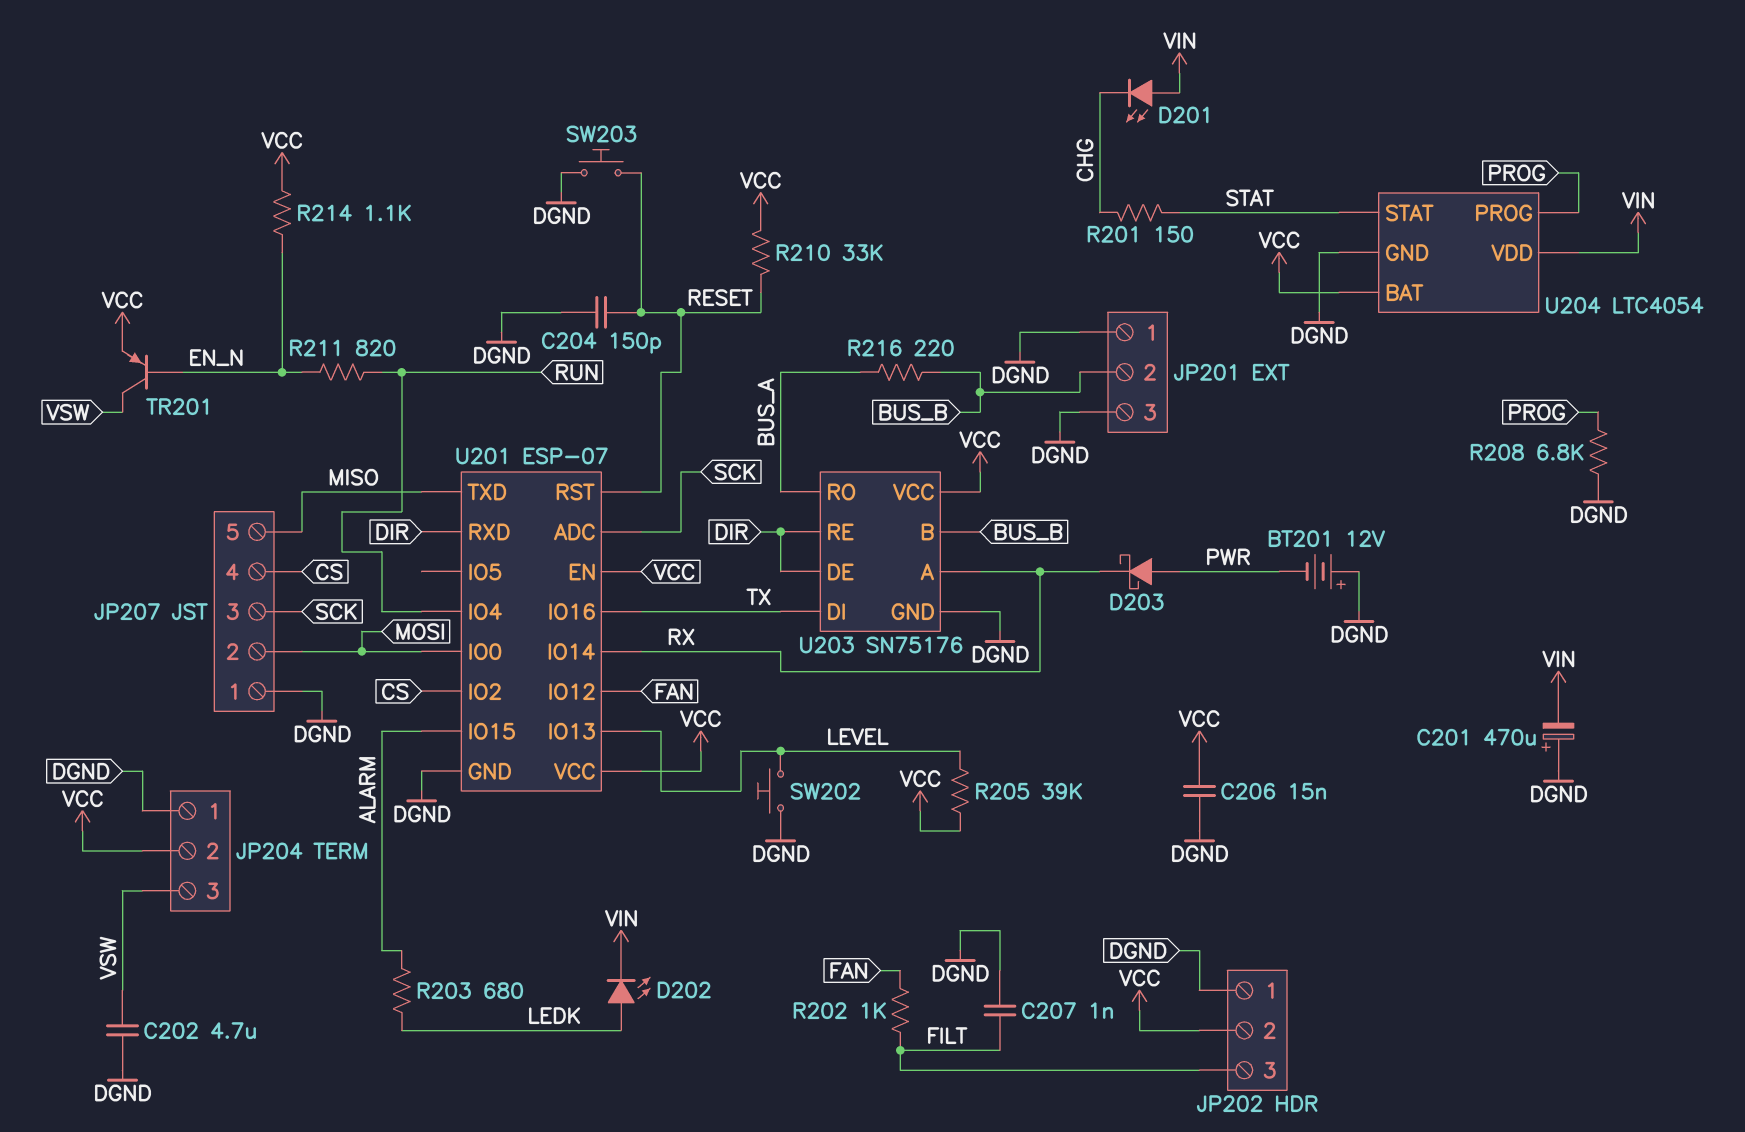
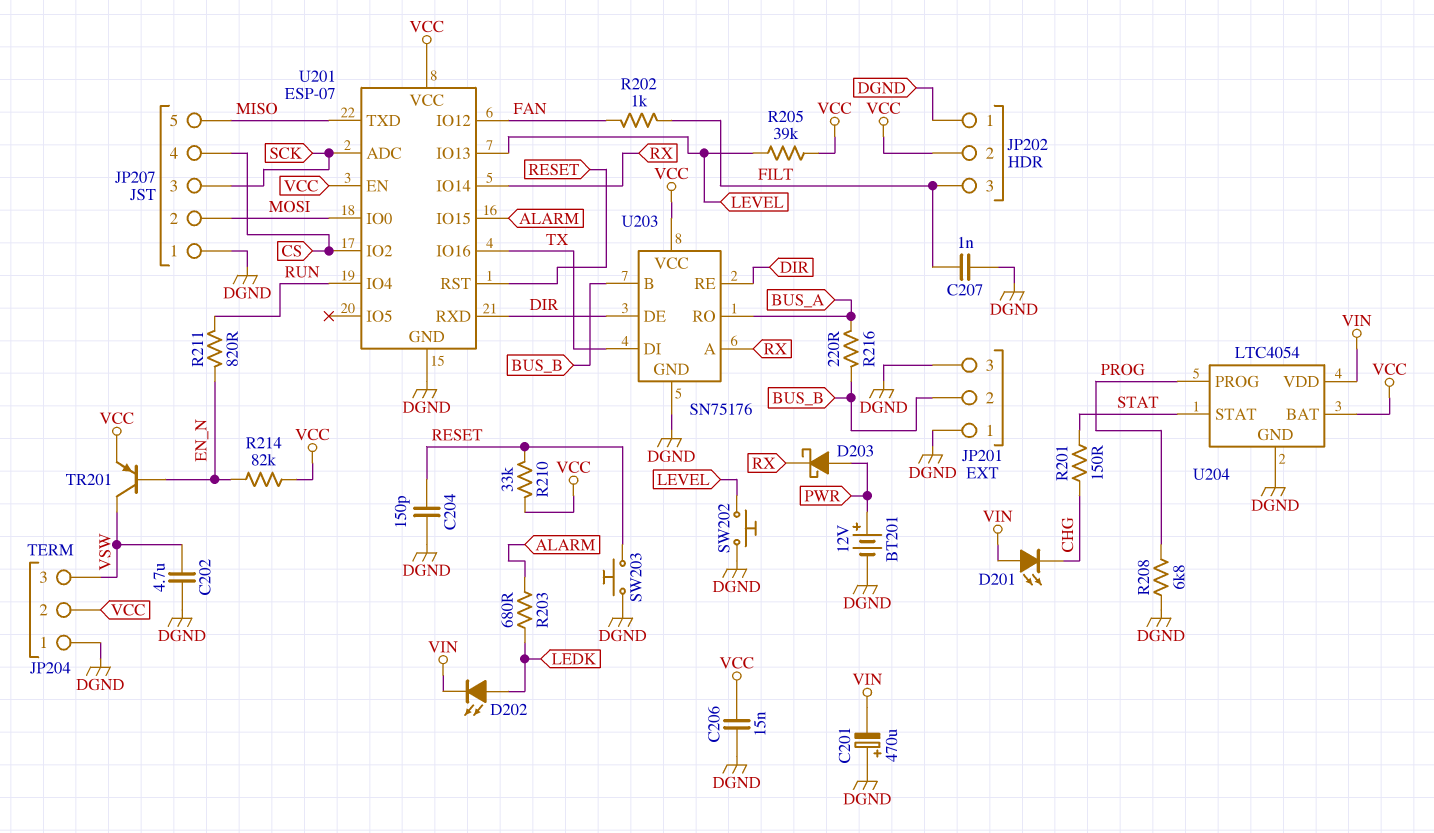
BT201: 12V (plus DGND, minus PWR) -> 12V (plus PWR, minus DGND)
R214: 1.1k (EN_N, VCC) -> 82k (EN_N, VCC)

